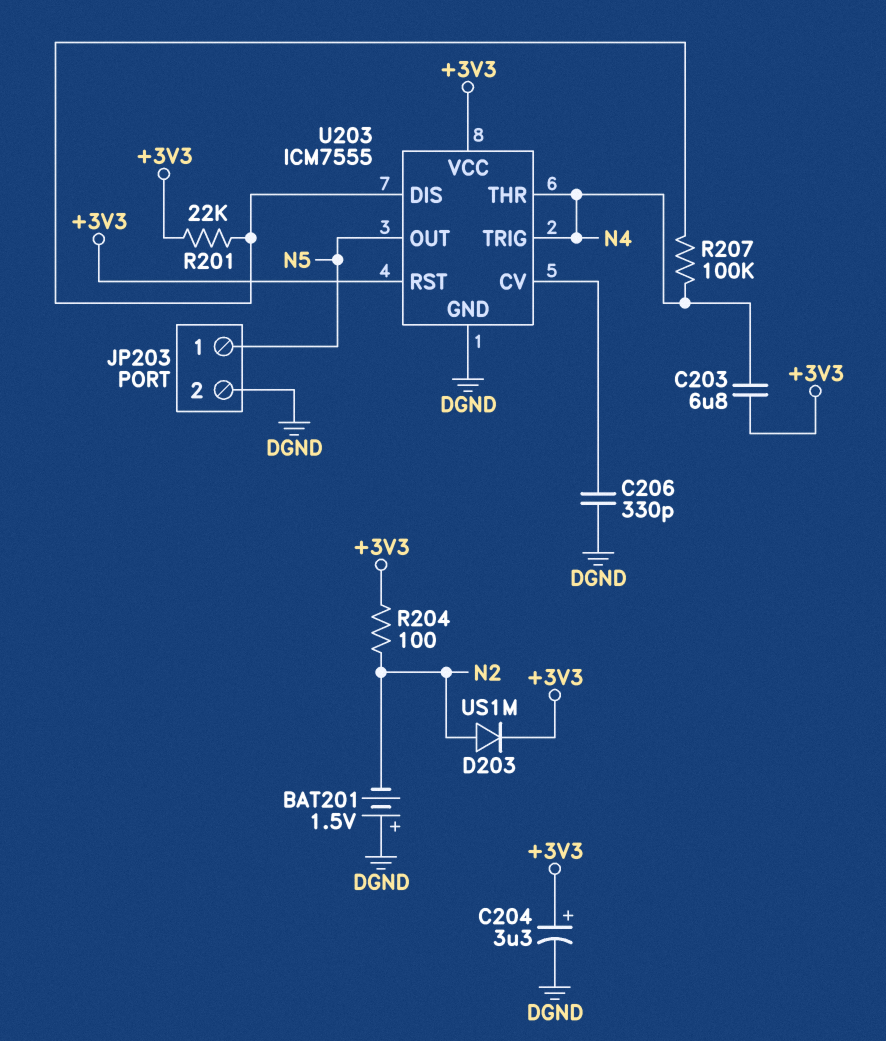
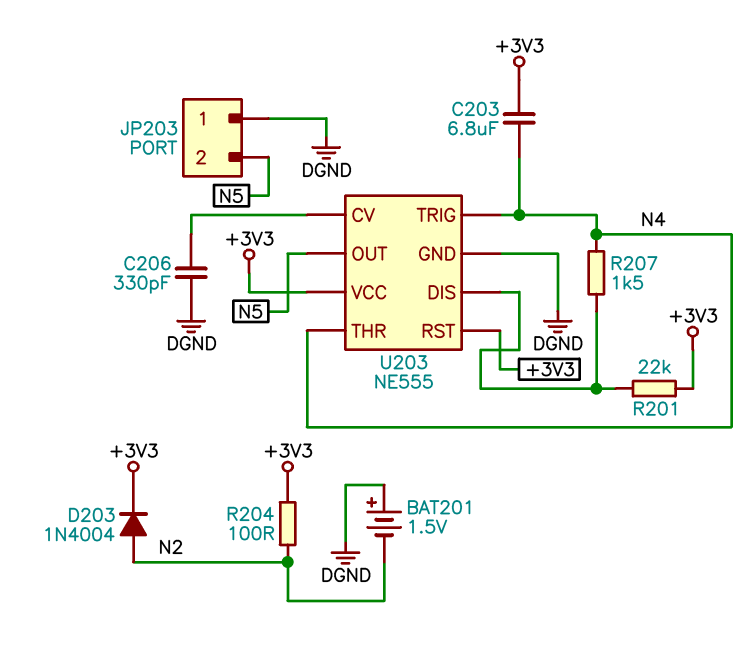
C204: 3.3uF (plus +3V3, minus DGND) -> none
D203: diode US1M (A N2, K +3V3) -> diode 1N4004 (A N2, K +3V3)
JP203 pin 1: N5 -> DGND
JP203 pin 2: DGND -> N5
R207: 100k (N4, U203/DIS) -> 1.5k (N4, U203/DIS)
U203: ICM7555 -> NE555

